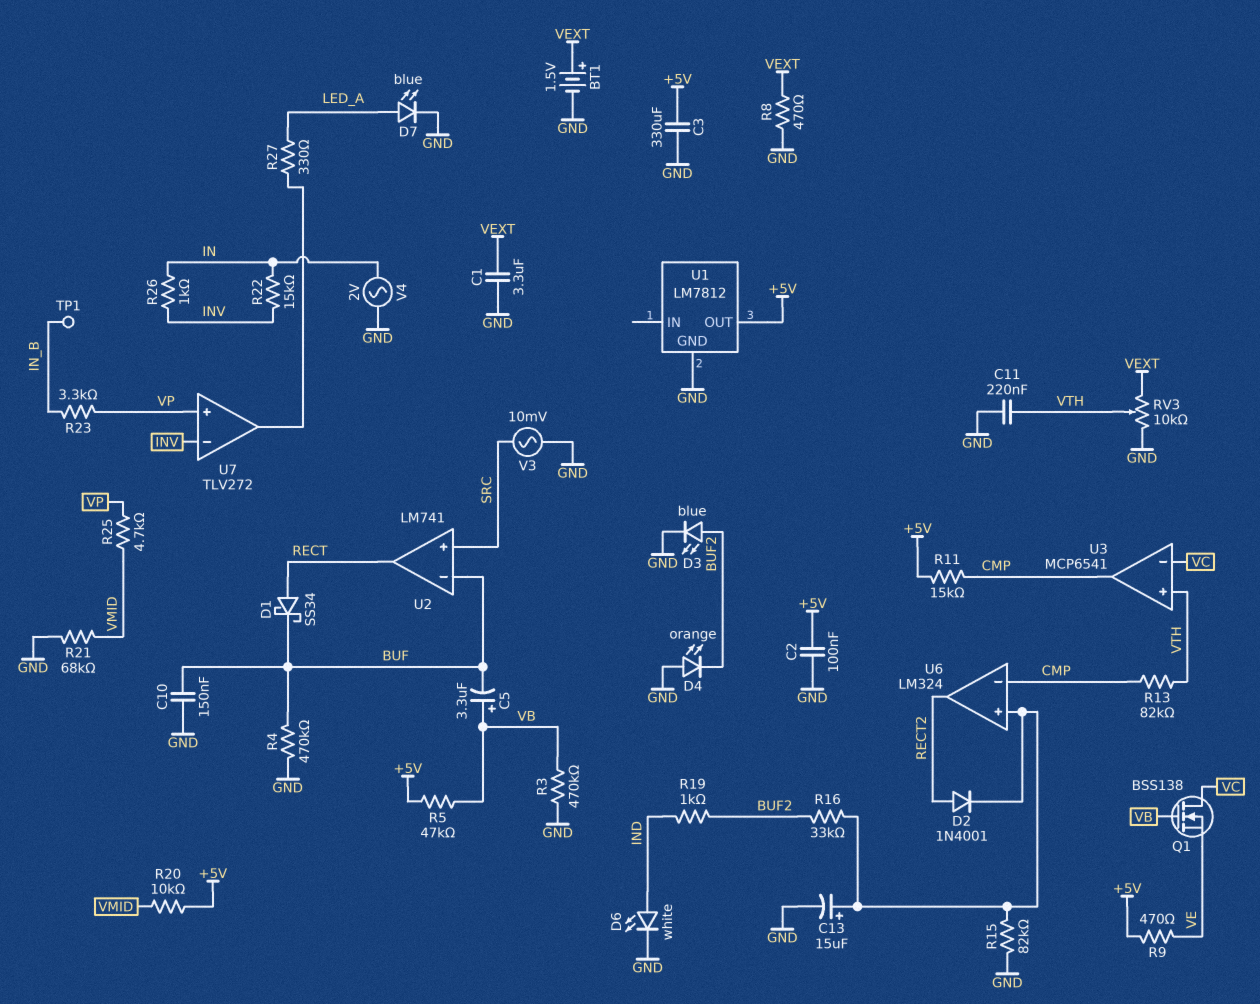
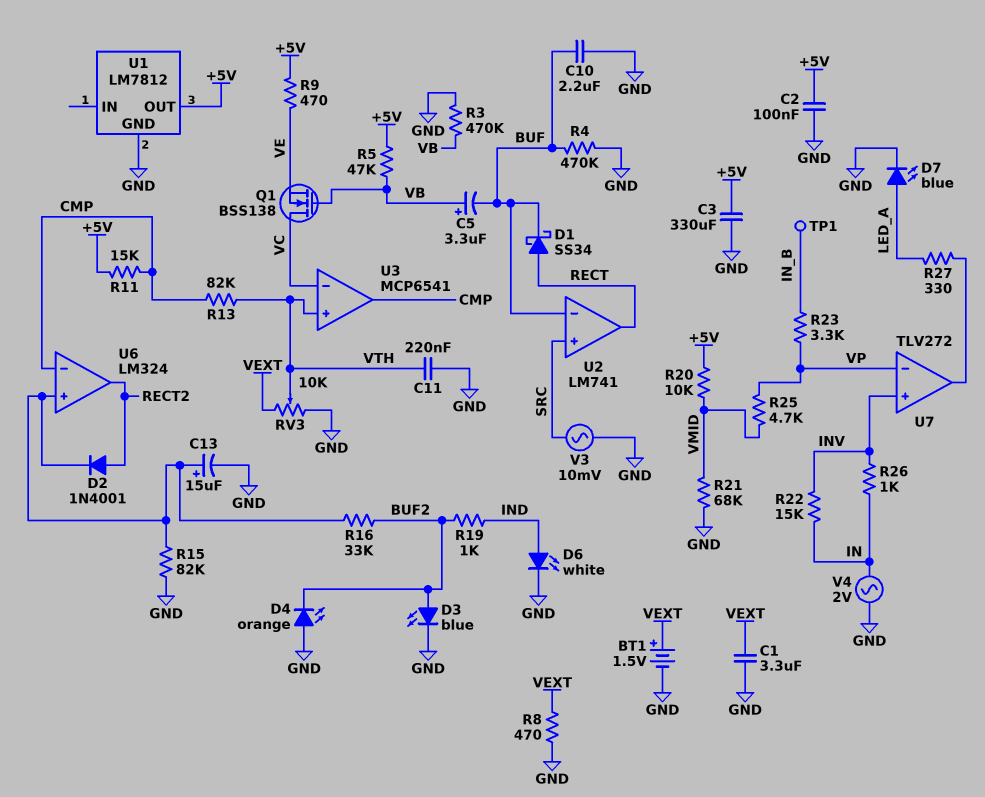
C10: 150nF (BUF, GND) -> 2.2uF (BUF, GND)
U7 pin in+: VP -> INV
U7 pin in-: INV -> VP

